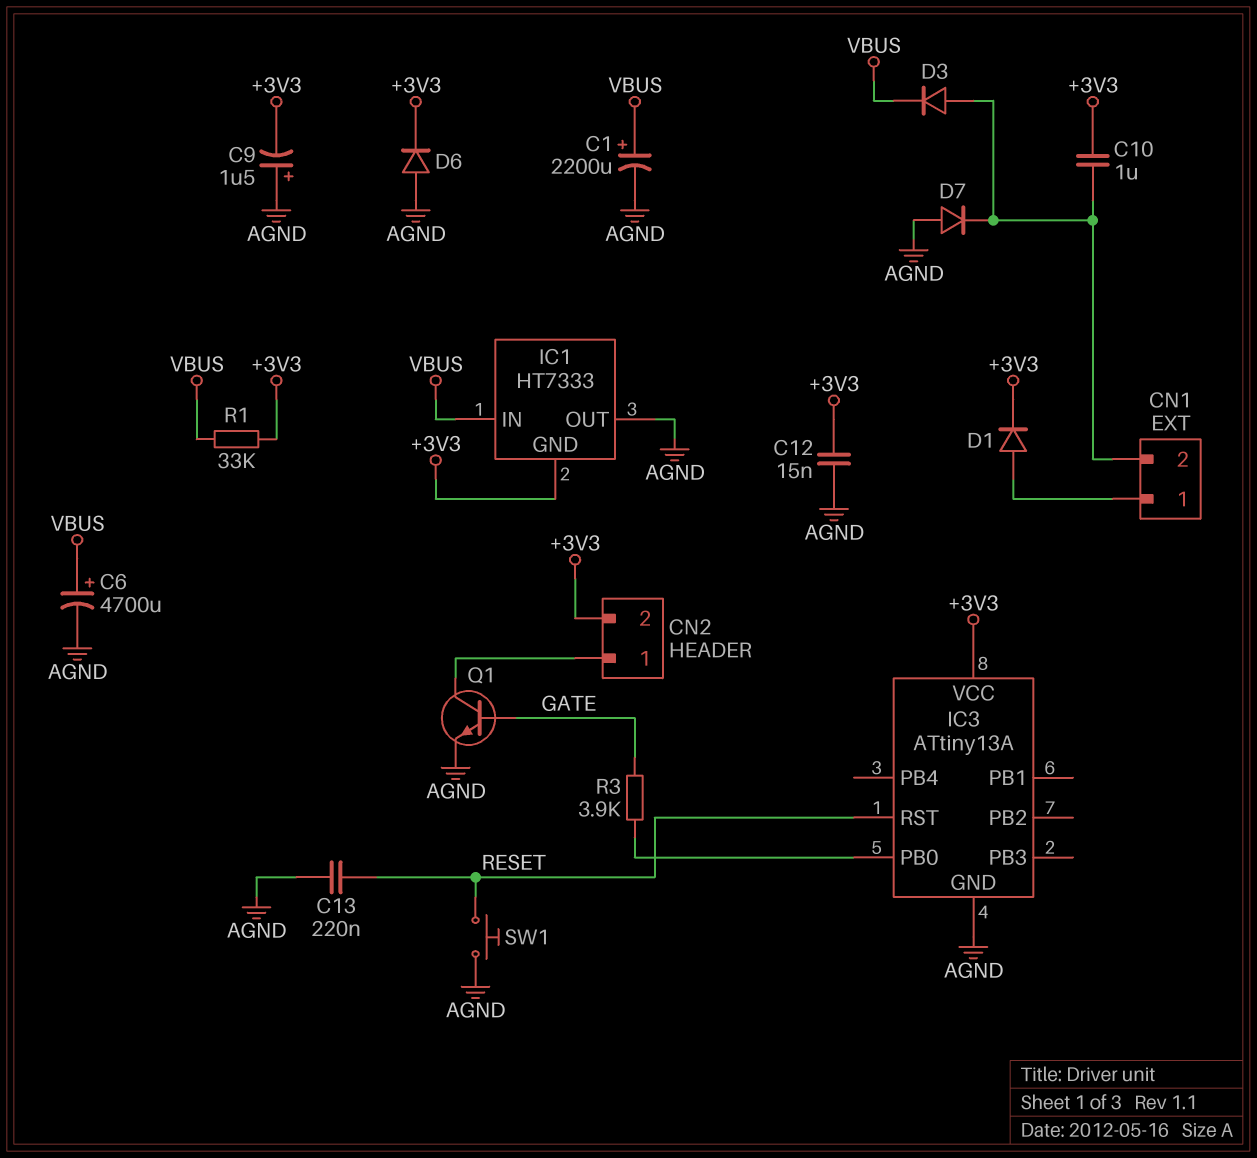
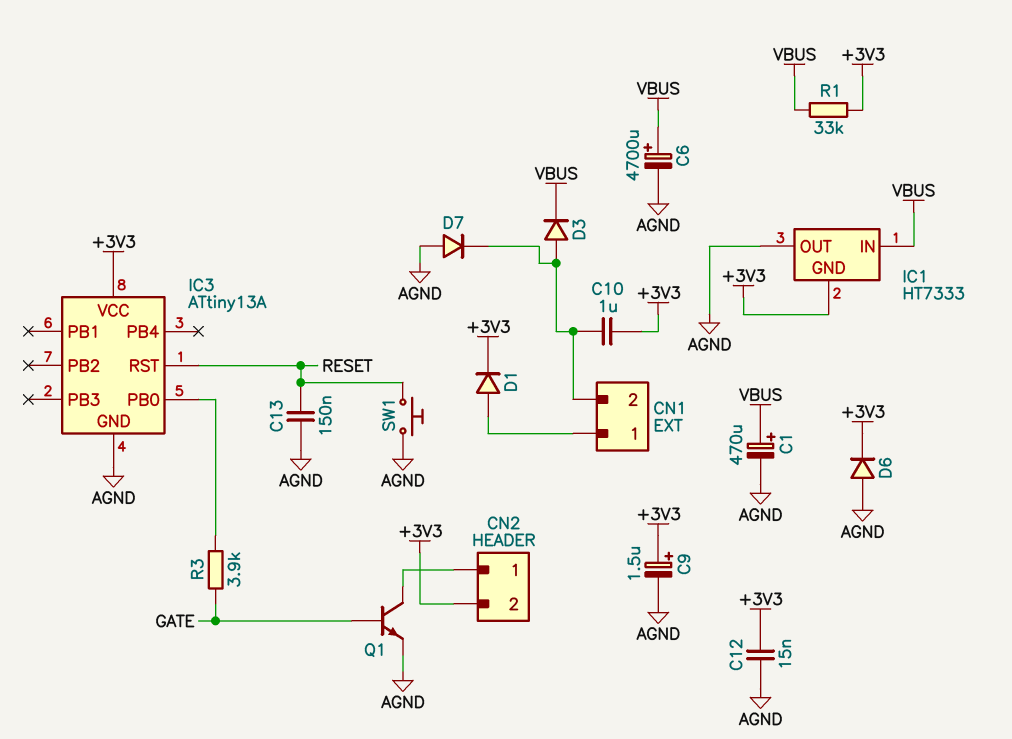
C1: 2200uF (plus VBUS, minus AGND) -> 470uF (plus VBUS, minus AGND)
C9: 1.5uF (plus AGND, minus +3V3) -> 1.5uF (plus +3V3, minus AGND)
C13: 220nF (AGND, RESET) -> 150nF (AGND, RESET)

